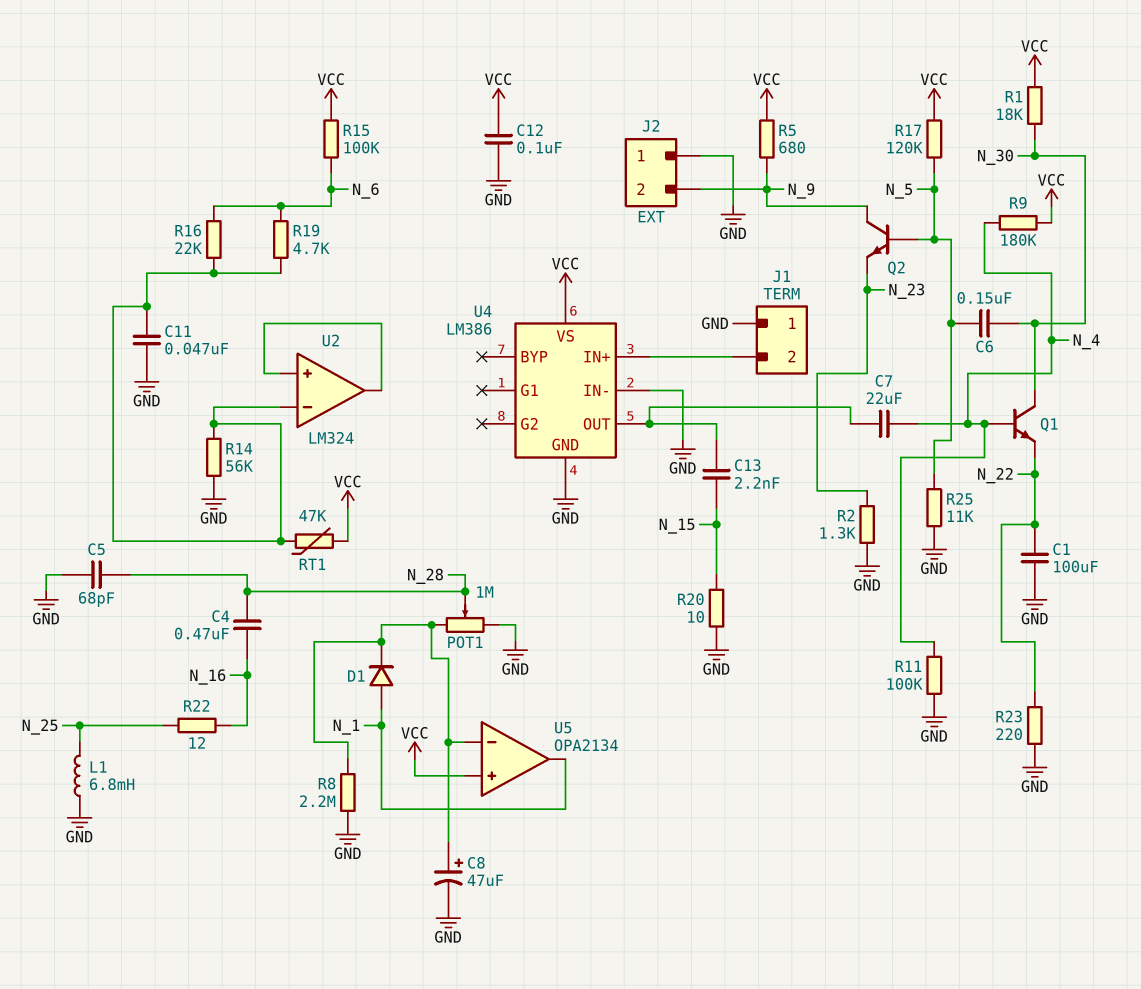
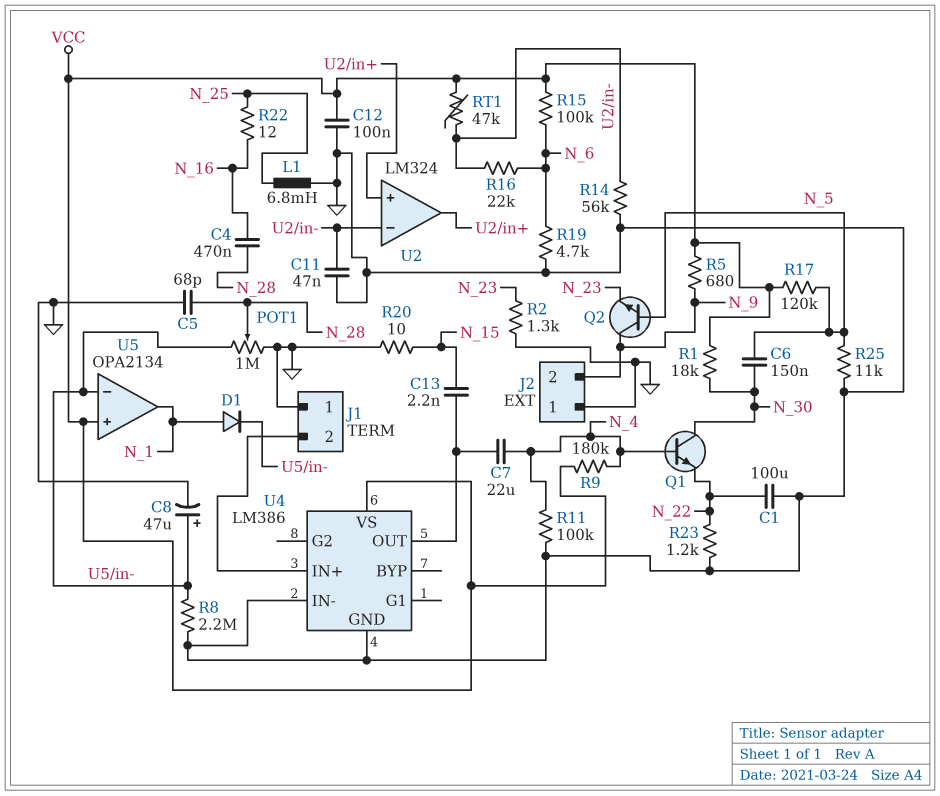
R19: 4.7k (N_6, U2/in-) -> 4.7k (GND, N_6)
R23: 220 (GND, N_22) -> 1.2k (GND, N_22)

